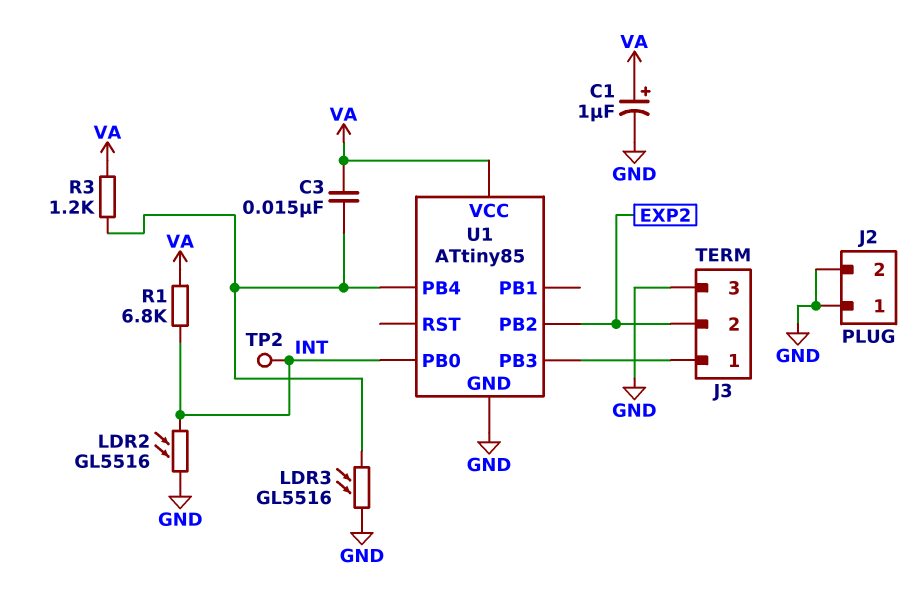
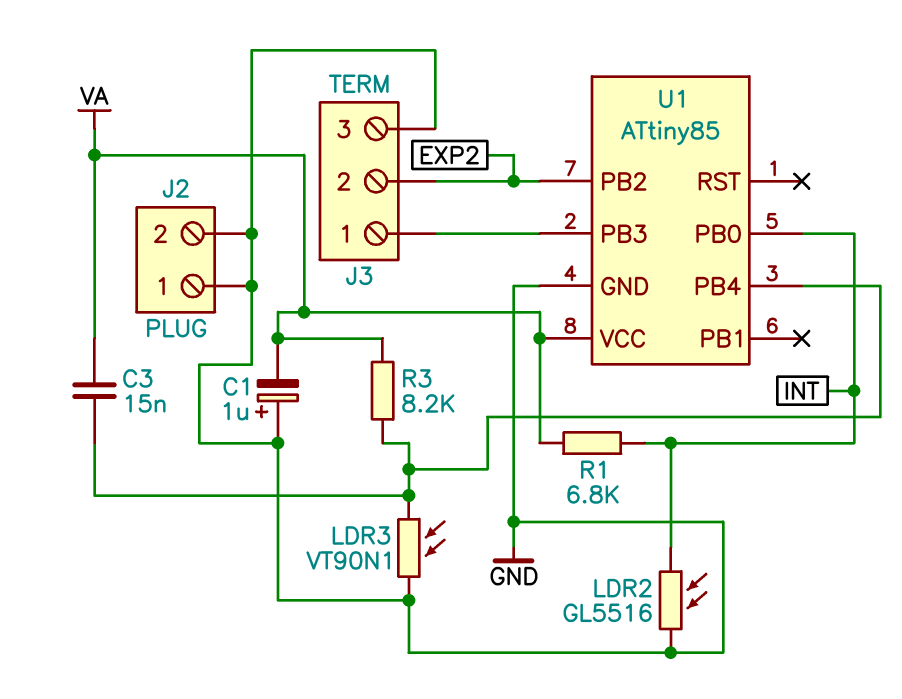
C1: 1uF (plus VA, minus GND) -> 1uF (plus GND, minus VA)
LDR3: GL5516 (GND, U1/PB4) -> VT90N1 (GND, U1/PB4)
R3: 1.2k (U1/PB4, VA) -> 8.2k (U1/PB4, VA)
TP2: test point (INT) -> none

